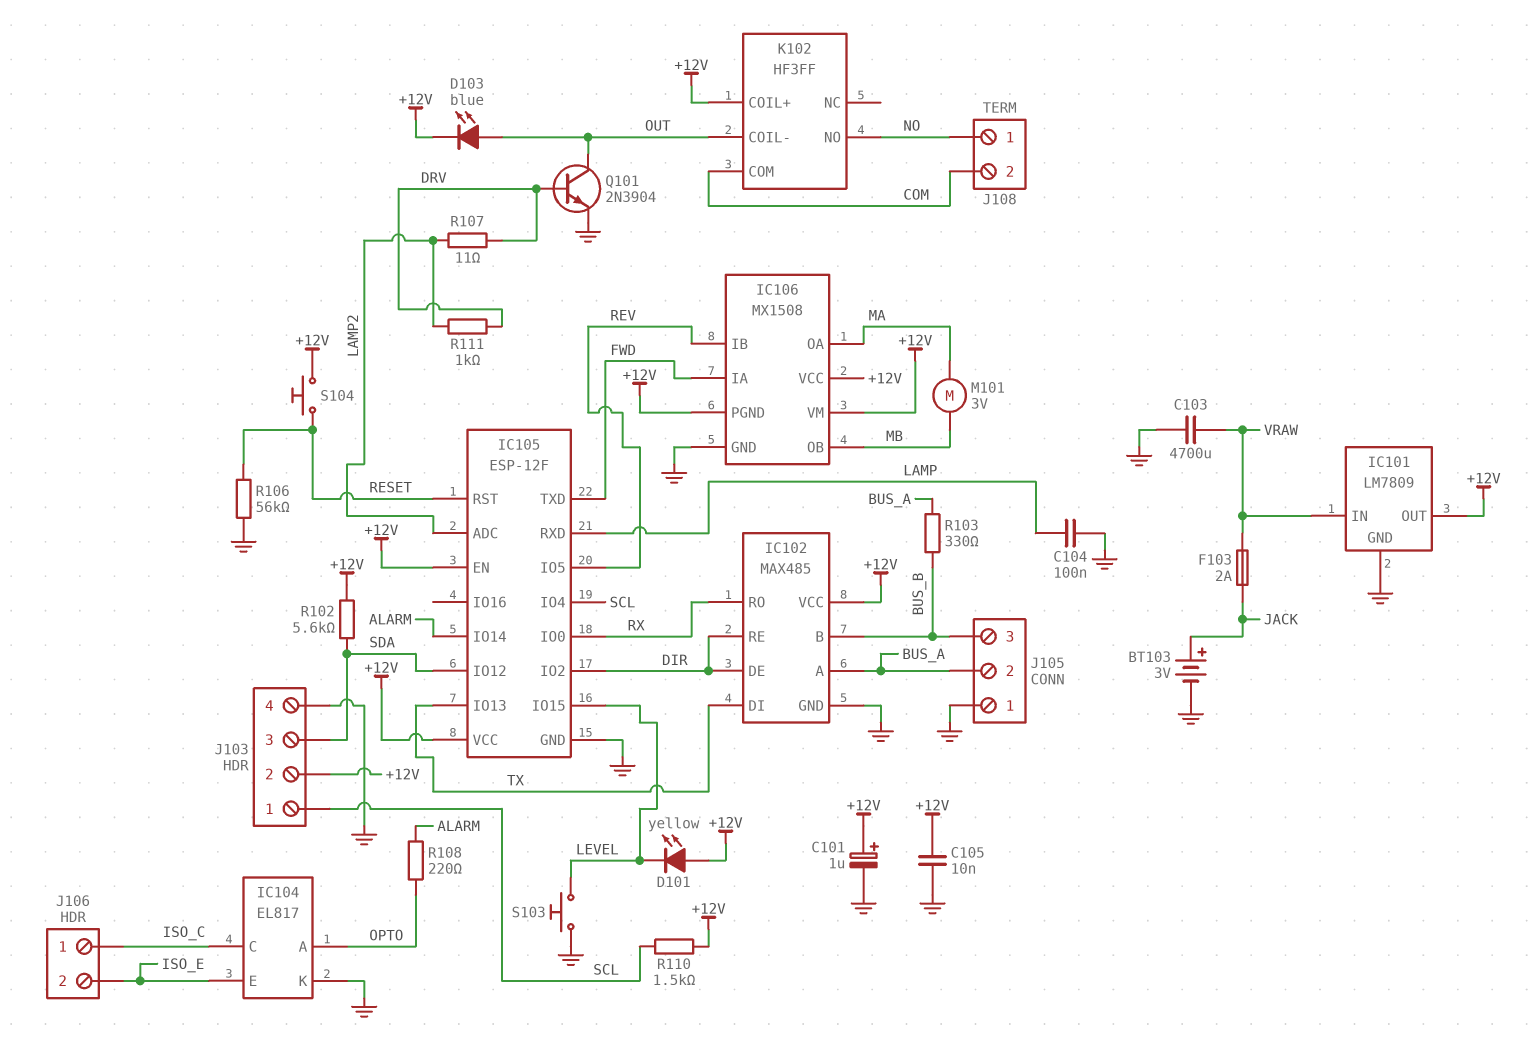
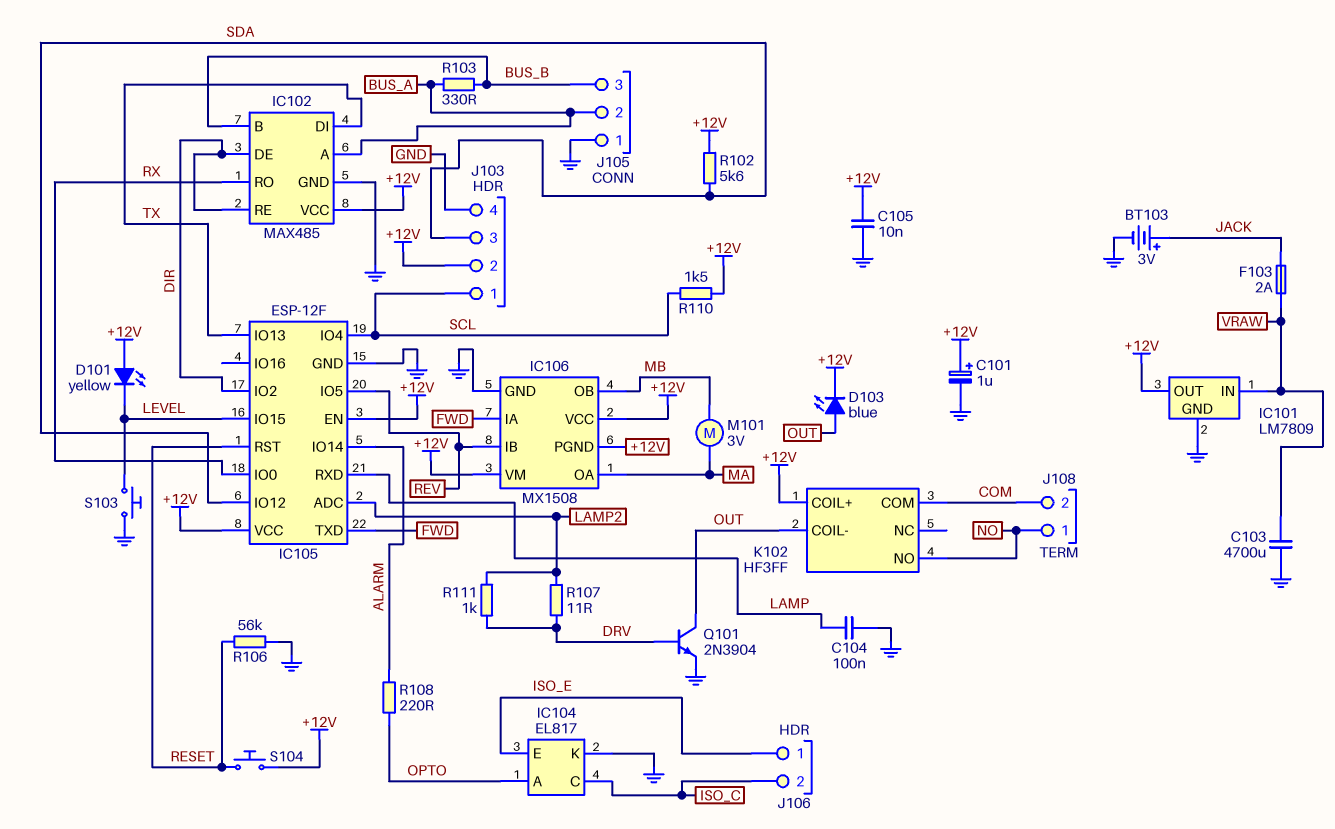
J106 pin 1: ISO_C -> ISO_E
J106 pin 2: ISO_E -> ISO_C

